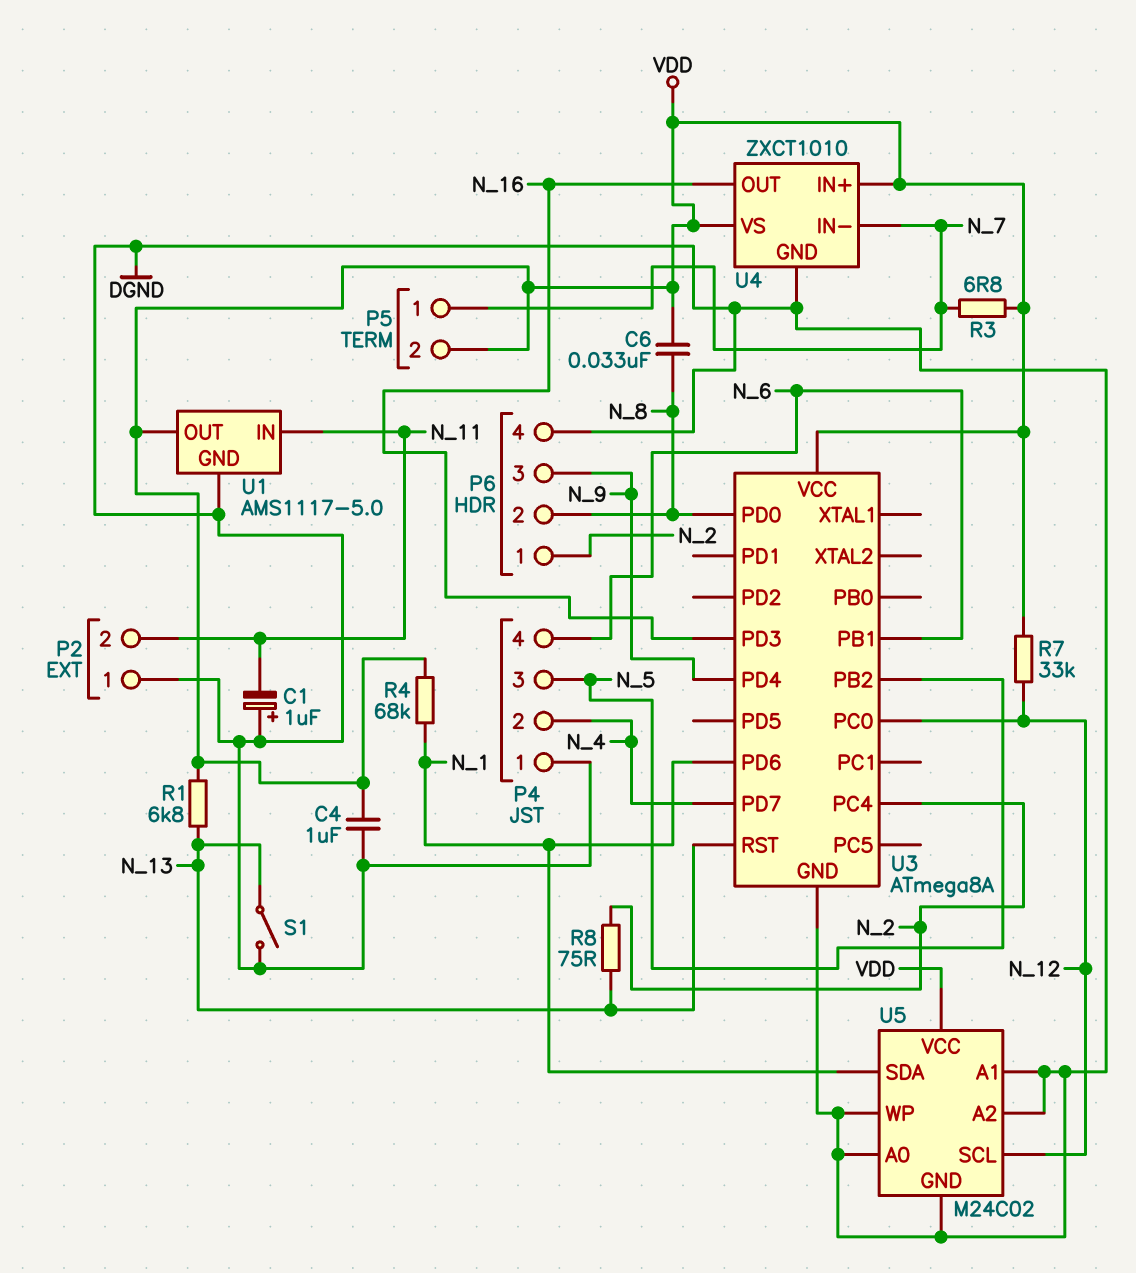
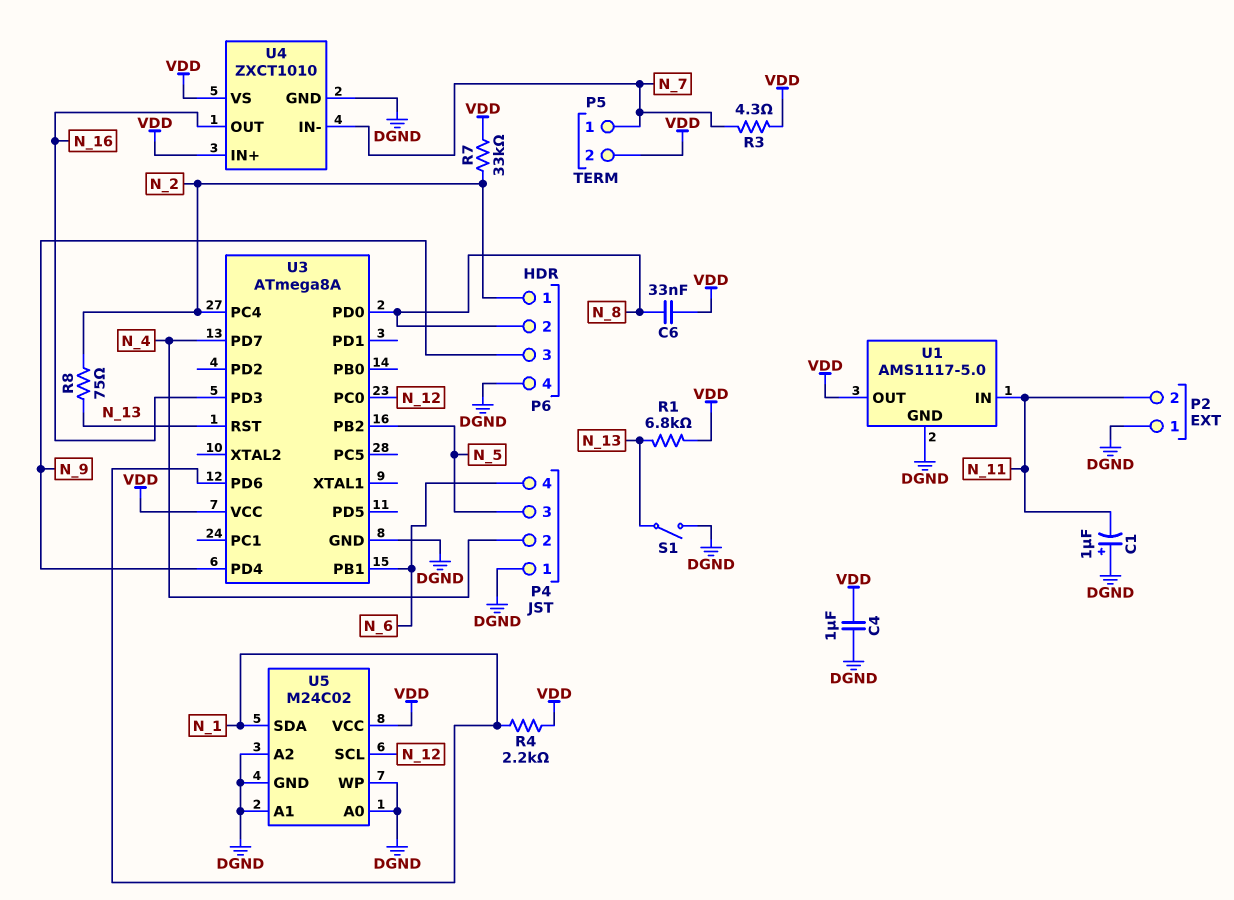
R3: 6.8 (N_7, VDD) -> 4.3 (N_7, VDD)
R4: 68k (N_1, VDD) -> 2.2k (N_1, VDD)
R7: 33k (N_12, VDD) -> 33k (N_2, VDD)

